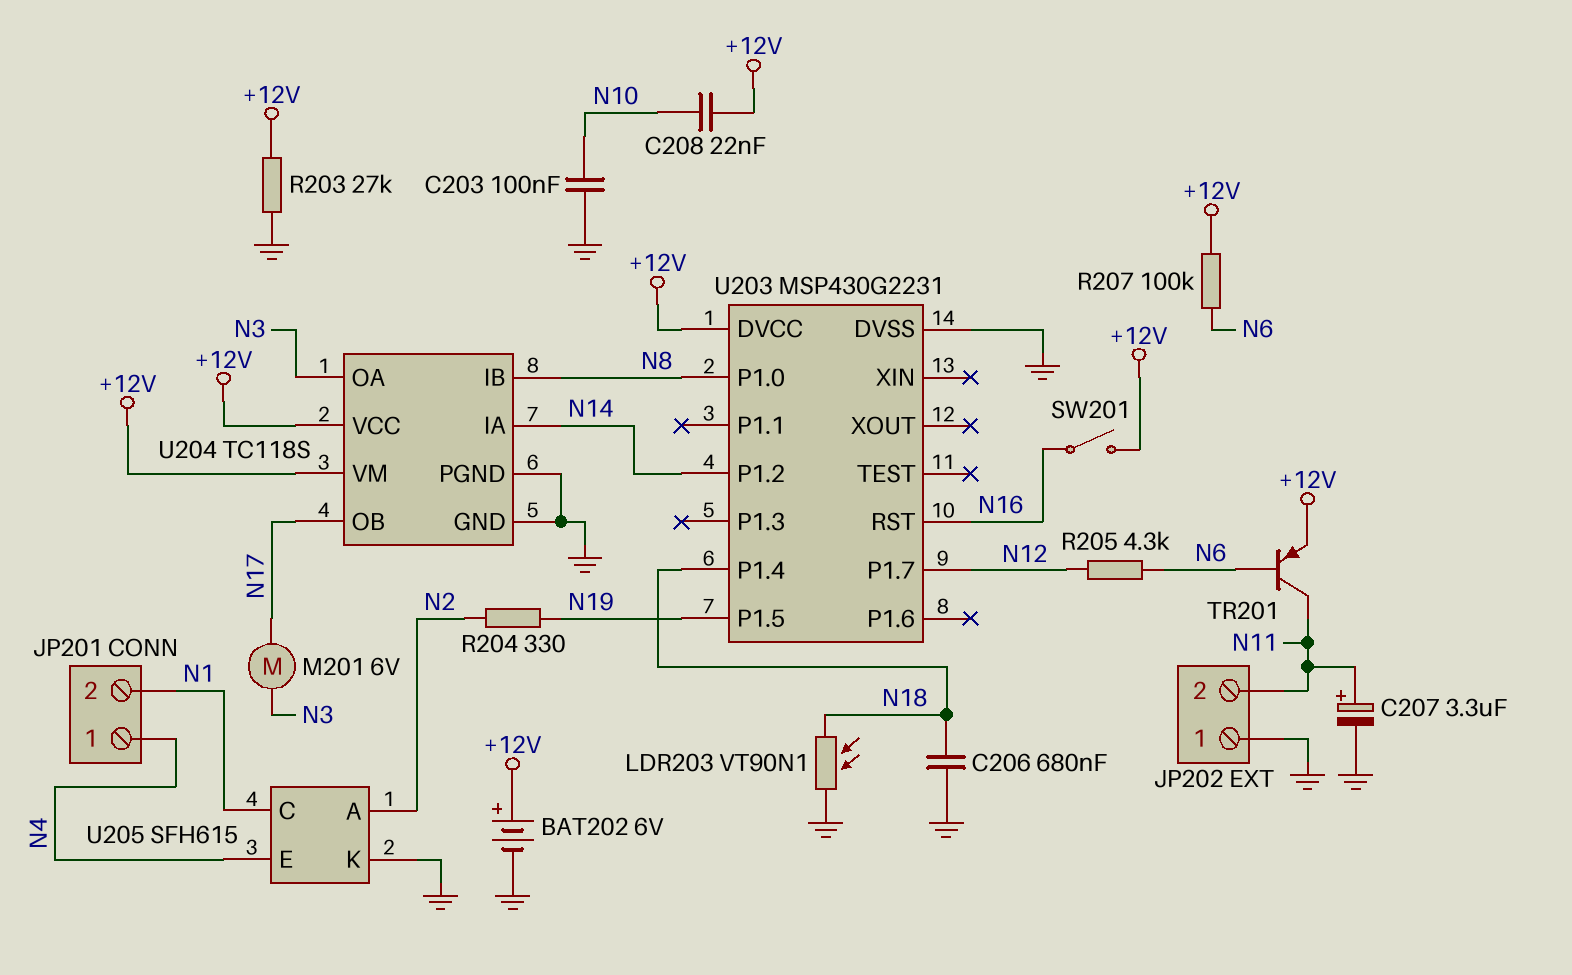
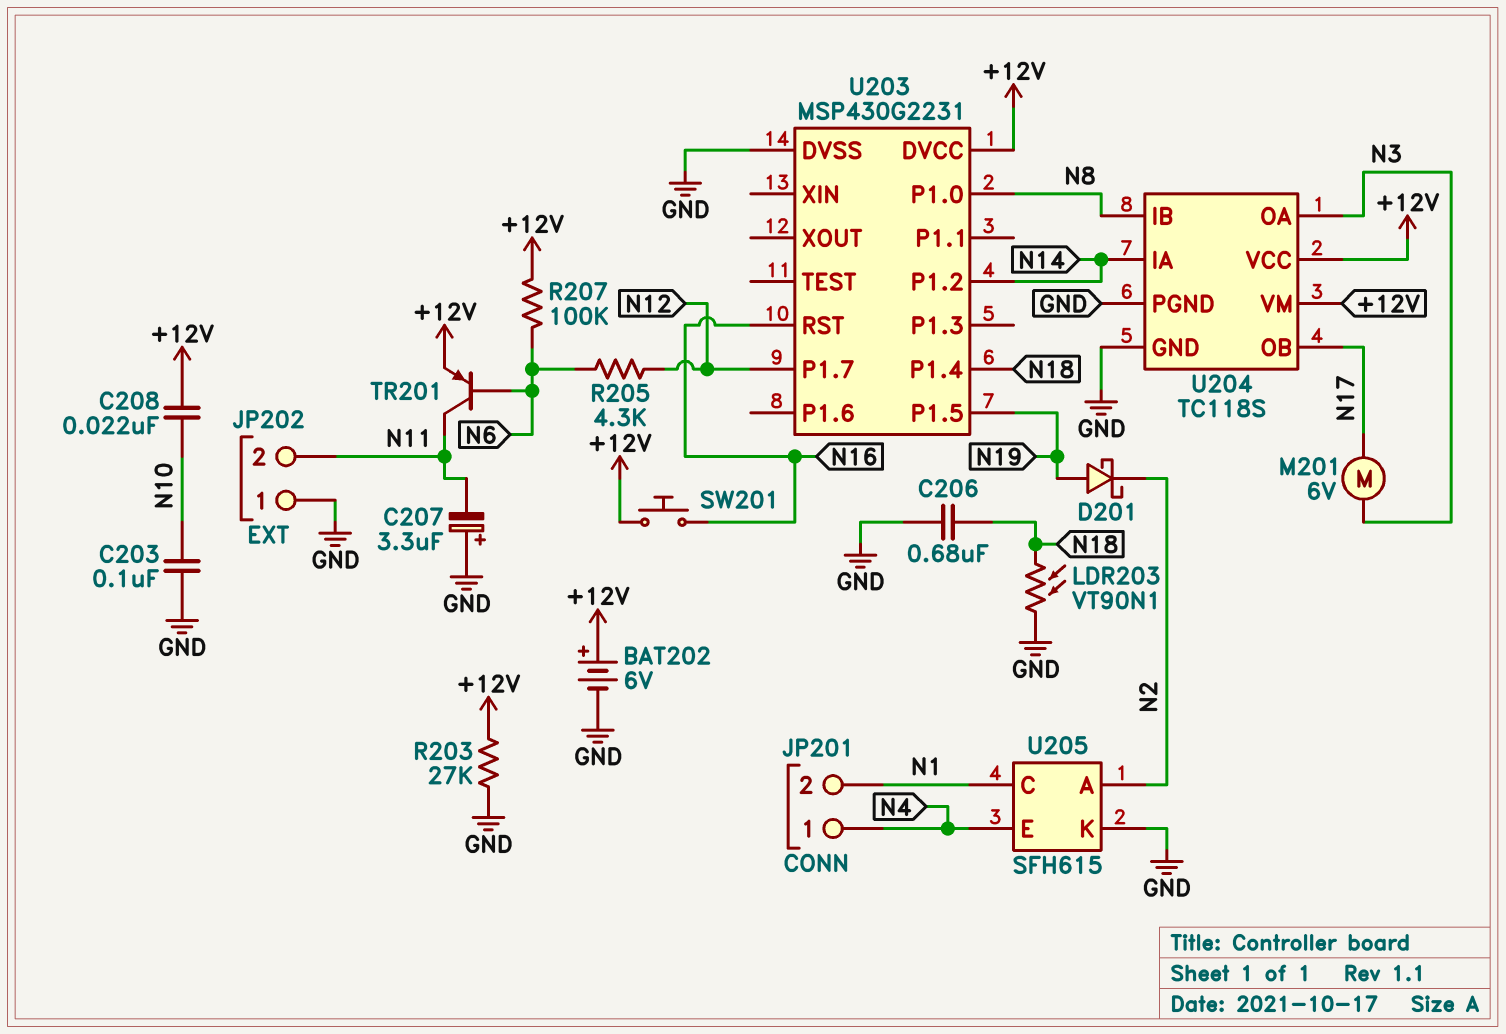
C207: 3.3uF (plus N11, minus GND) -> 3.3uF (plus GND, minus N11)
D201: none -> schottky (A N19, K N2)
R204: 330 (N2, N19) -> none
SW201: switch (+12V, N16) -> button (+12V, N16)

